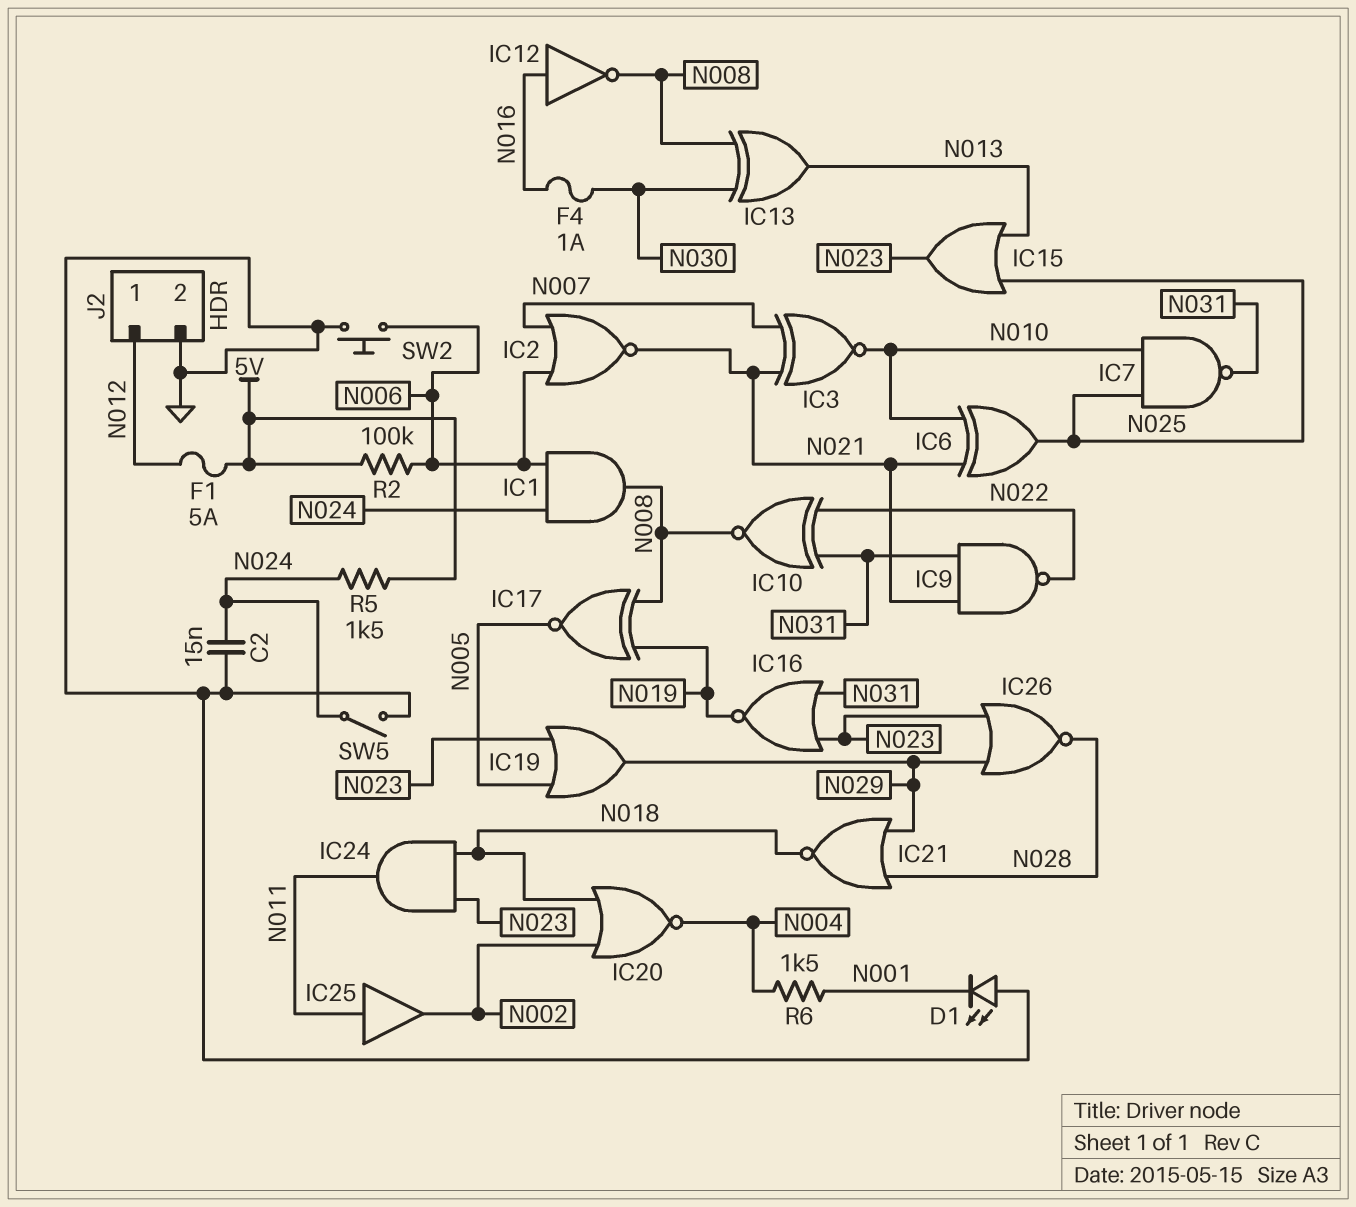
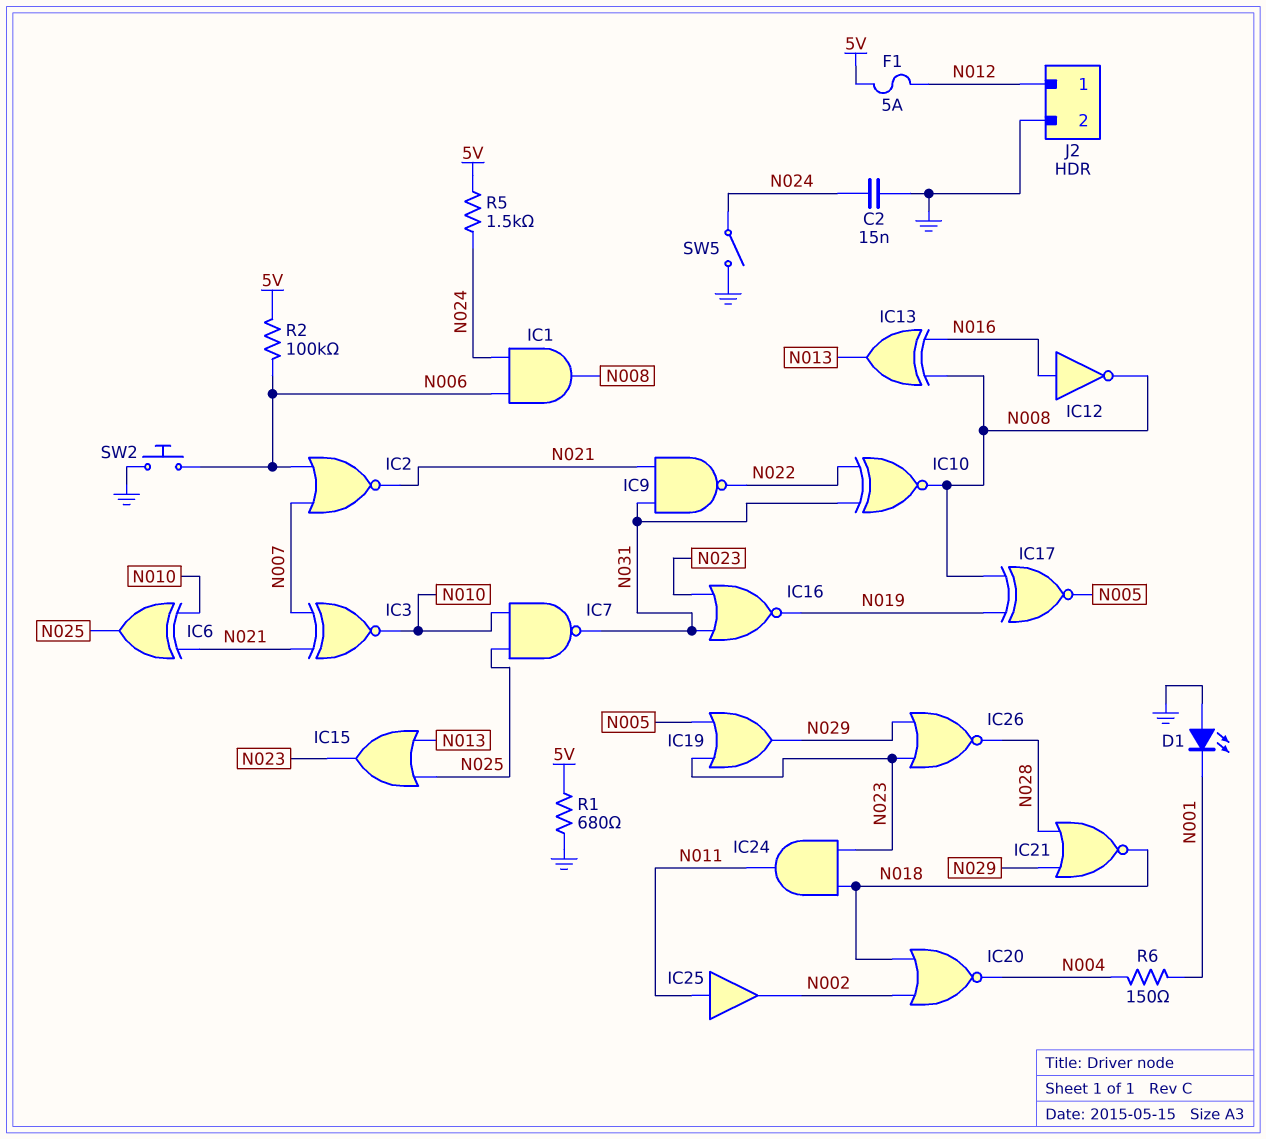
F4: 1A (N016, N030) -> none
IC13: XOR (in N008, in N030, out N013) -> XOR (in N008, in N016, out N013)
R1: none -> 680 (5V, GND)
R6: 1.5k (N001, N004) -> 150 (N001, N004)

